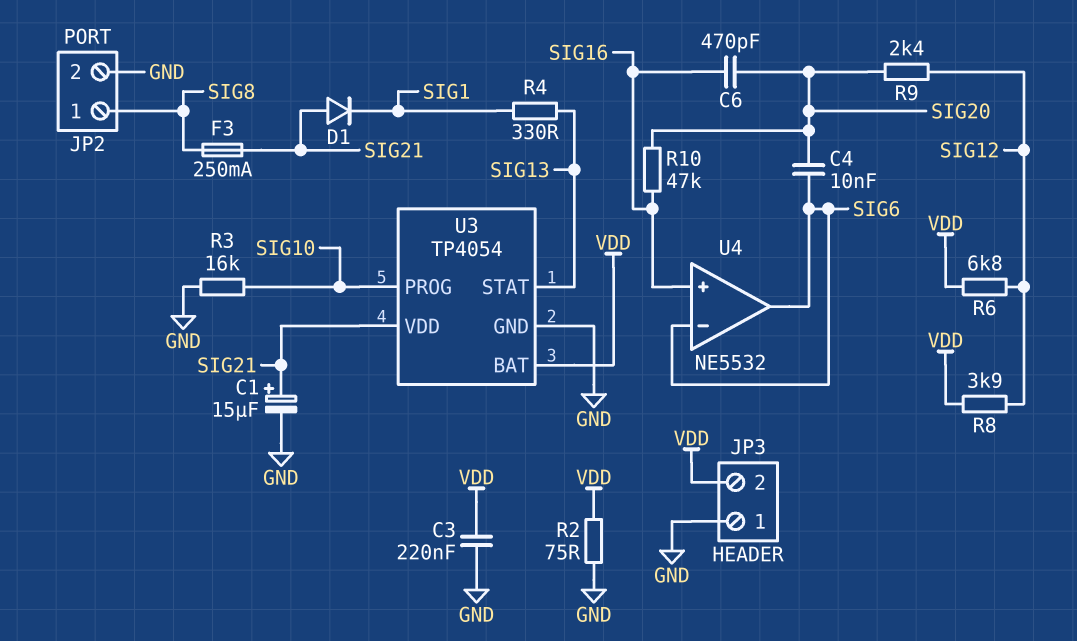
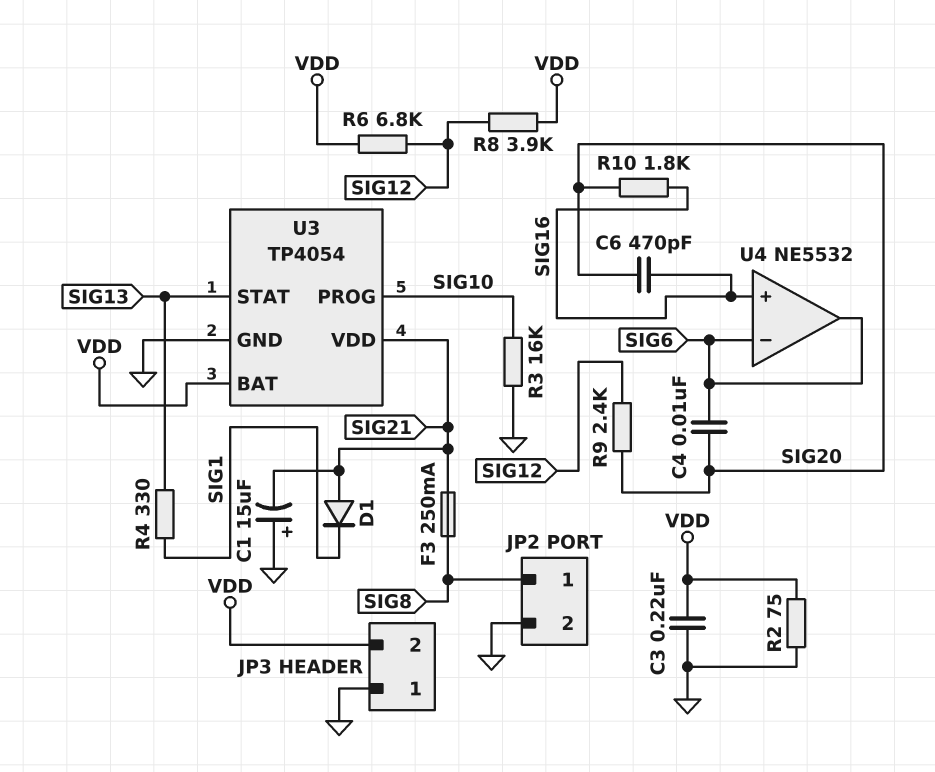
C1: 15uF (plus SIG21, minus GND) -> 15uF (plus GND, minus SIG21)
R10: 47k (SIG16, SIG20) -> 1.8k (SIG16, SIG20)

